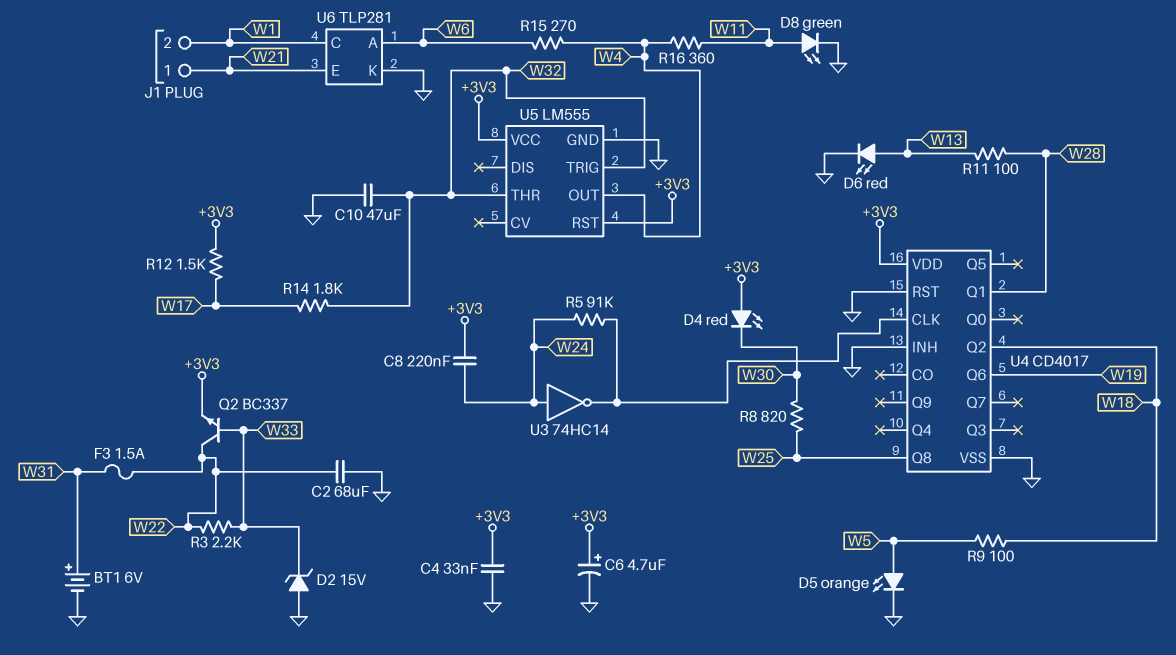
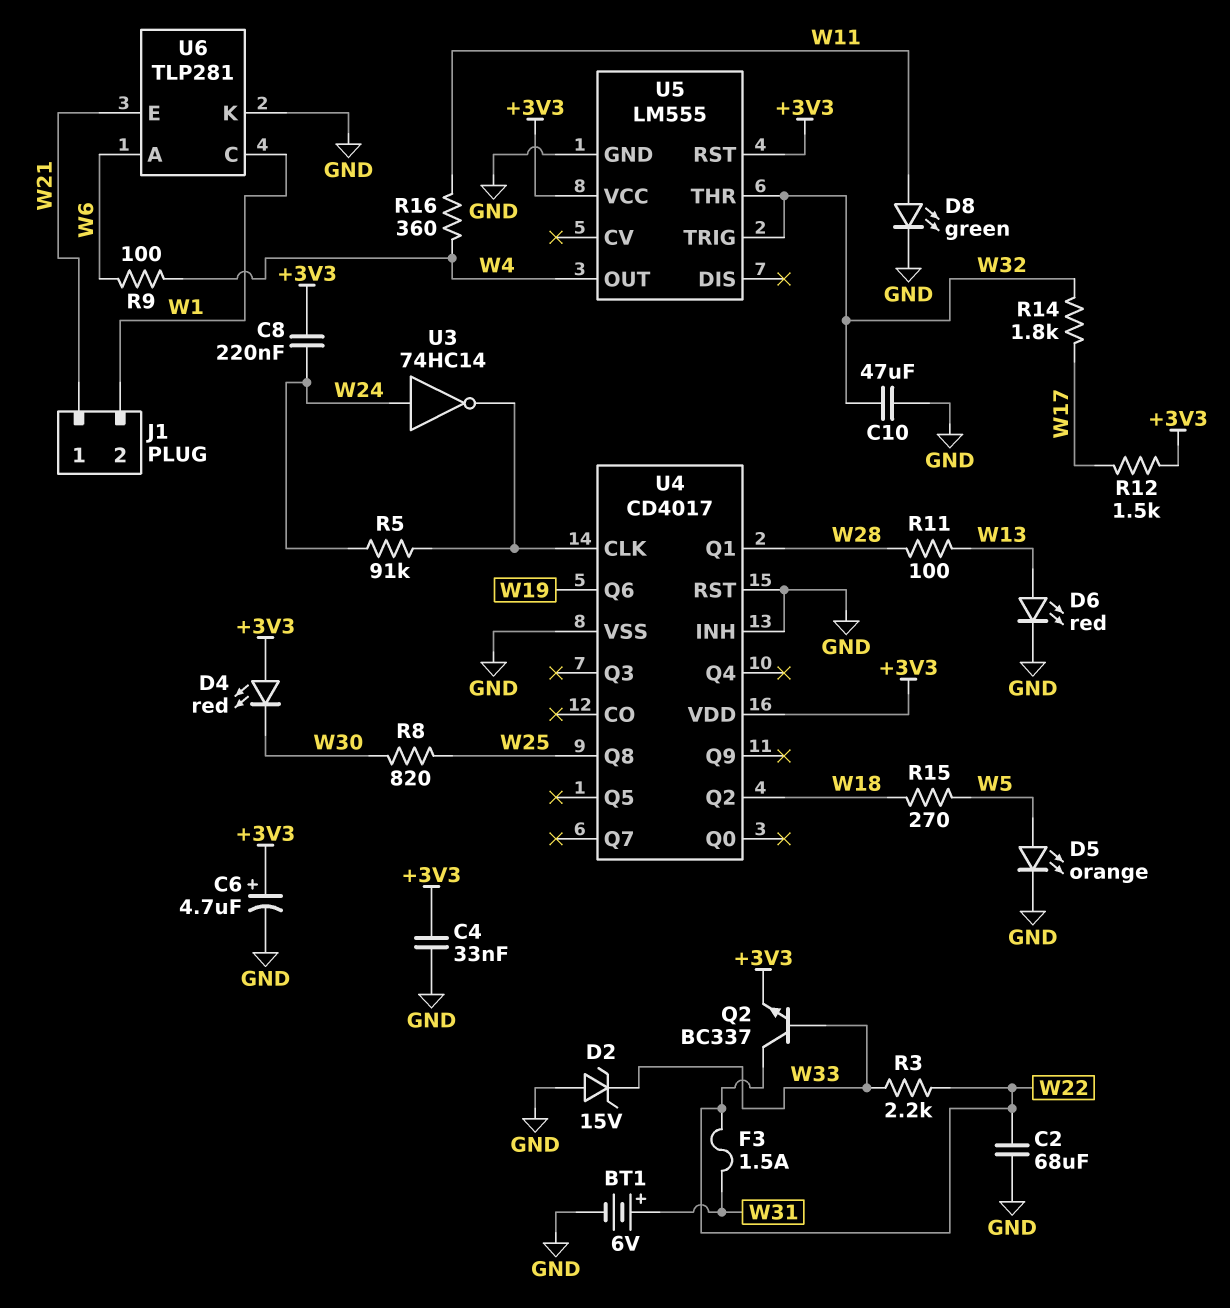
R9: 100 (W5, W18) -> 100 (W4, W6)
R15: 270 (W4, W6) -> 270 (W5, W18)

